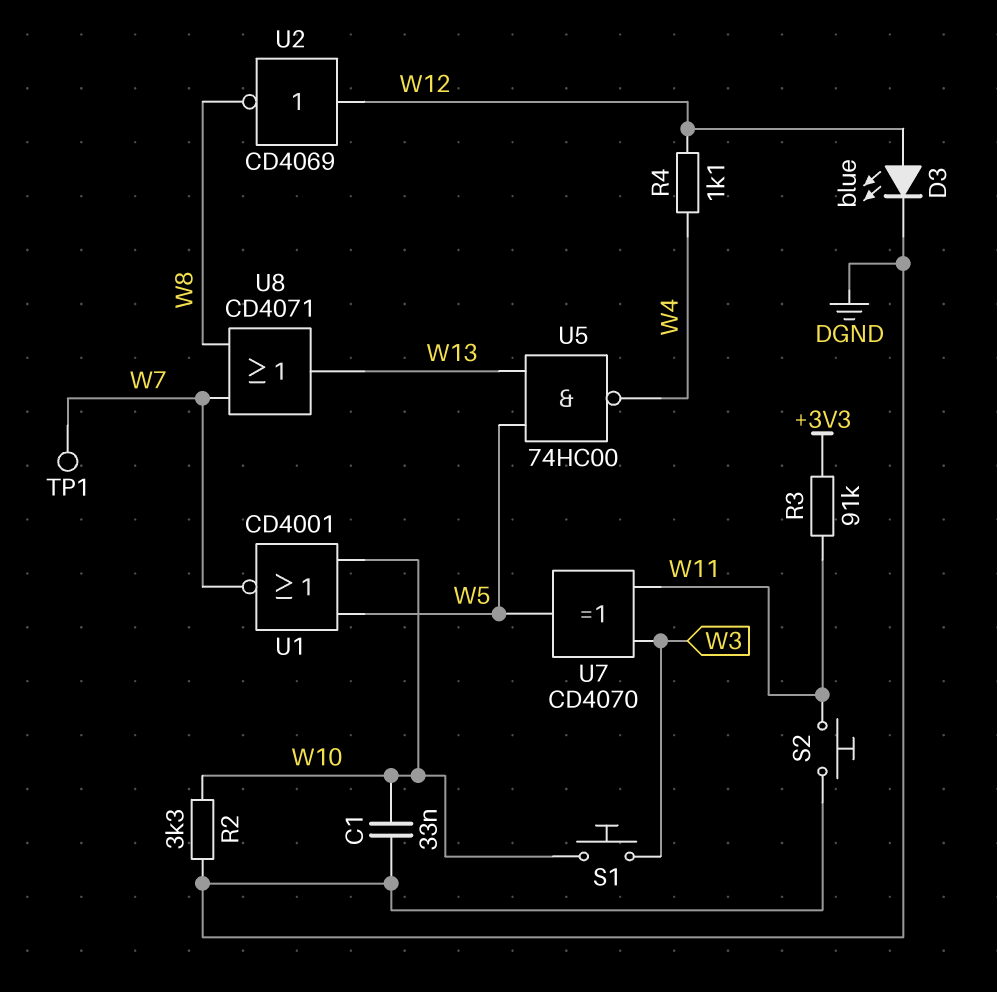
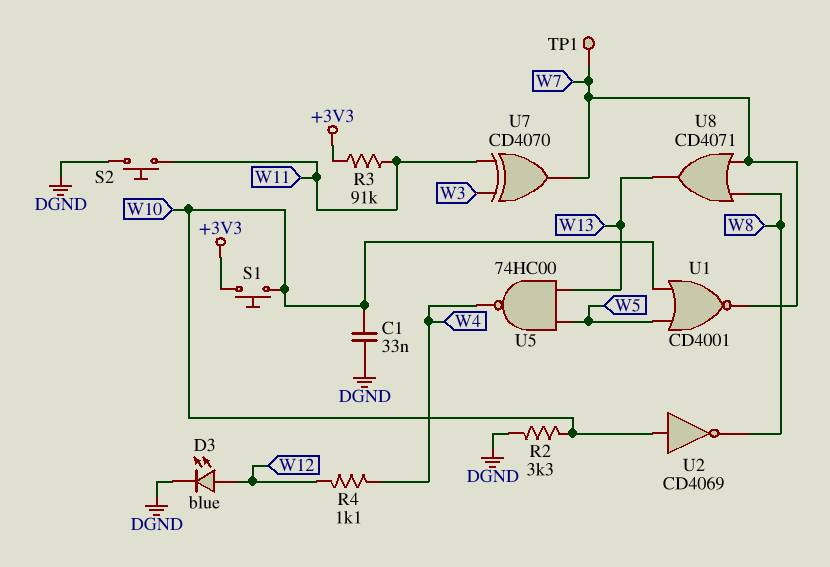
S1: button (W3, W10) -> button (+3V3, W10)
U2: NOT CD4069 (in W12, out W8) -> NOT CD4069 (in W10, out W8)
U7: XOR CD4070 (in W3, in W11, out W5) -> XOR CD4070 (in W3, in W11, out W7)

